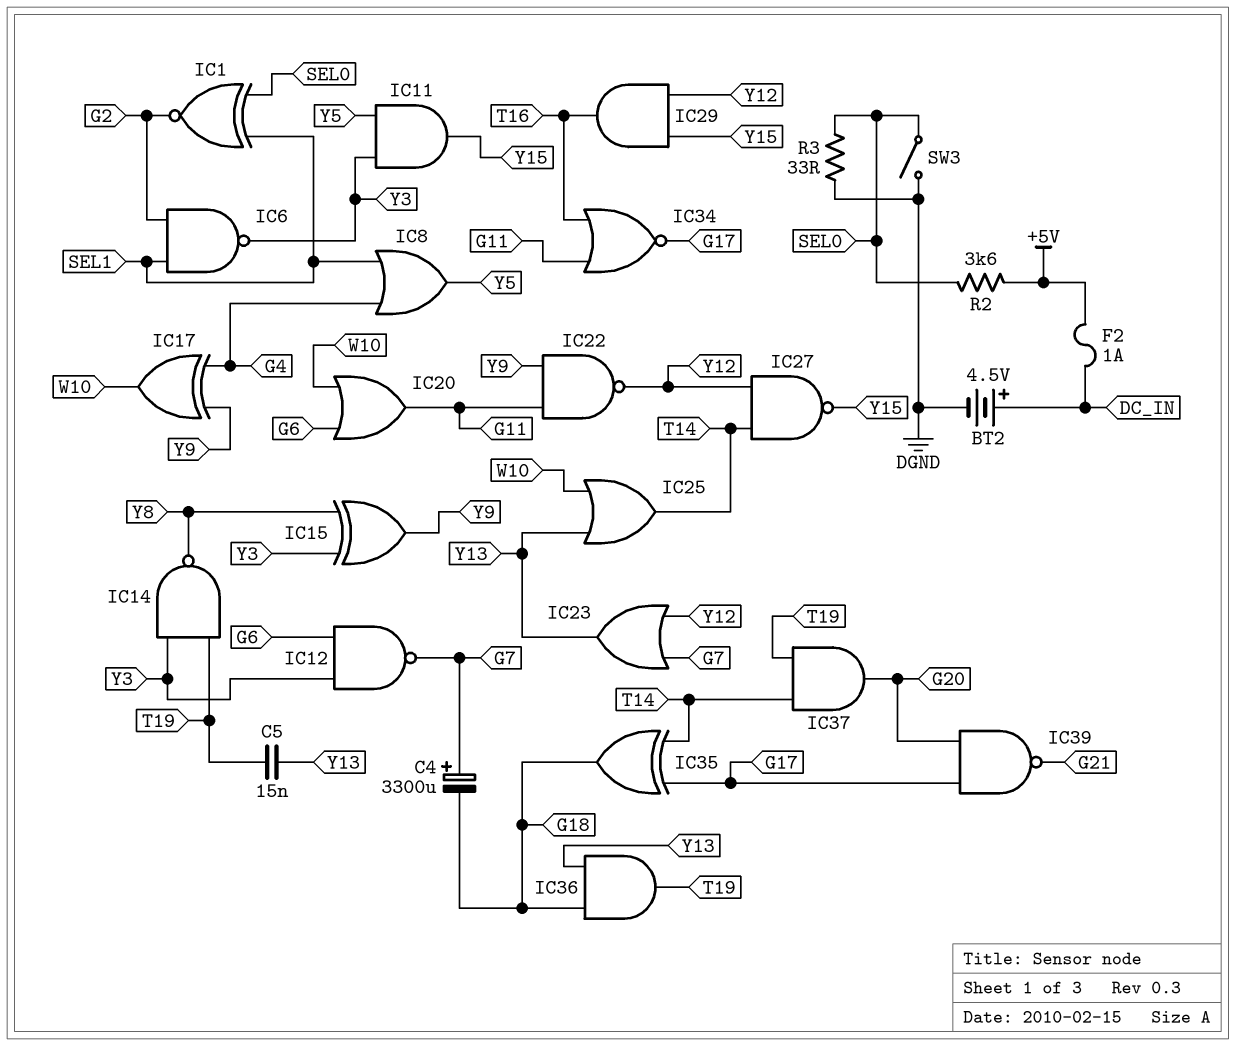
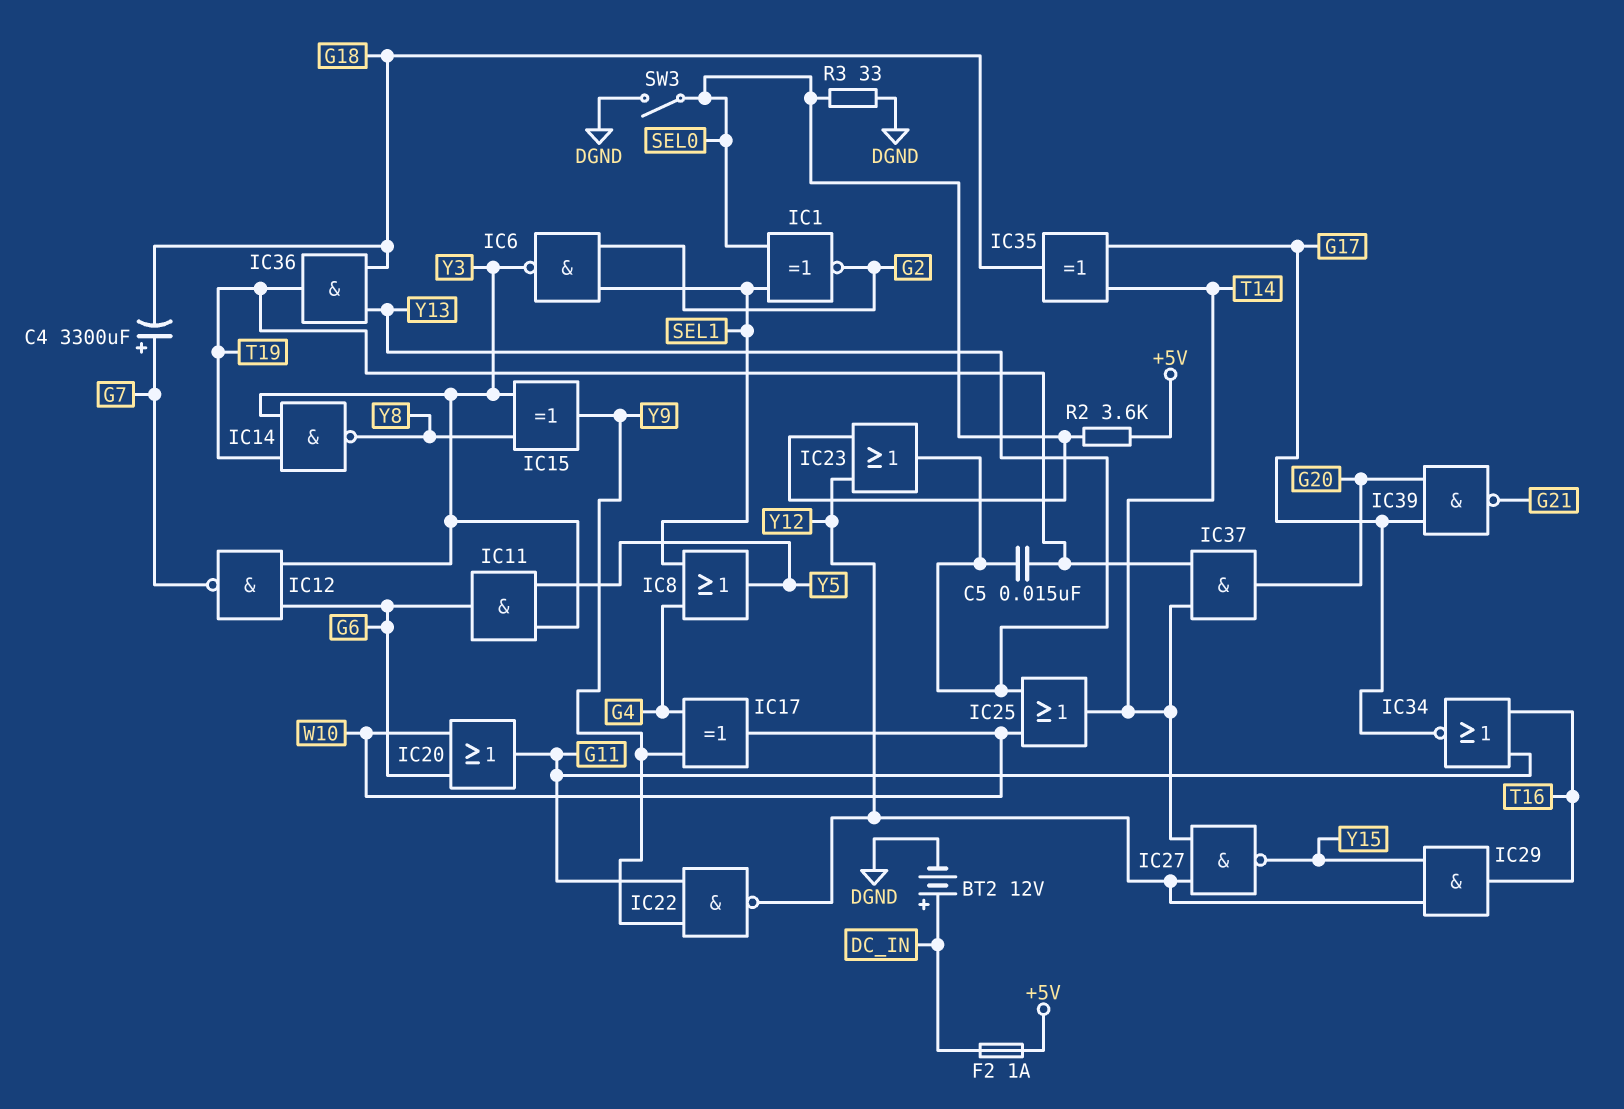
BT2: 4.5V (plus DC_IN, minus DGND) -> 12V (plus DC_IN, minus DGND)
IC11: AND (in Y3, in Y5, out Y15) -> AND (in Y3, in Y5, out G6)
IC23: OR (in G7, in Y12, out Y13) -> OR (in SEL0, in Y12, out Y13)

